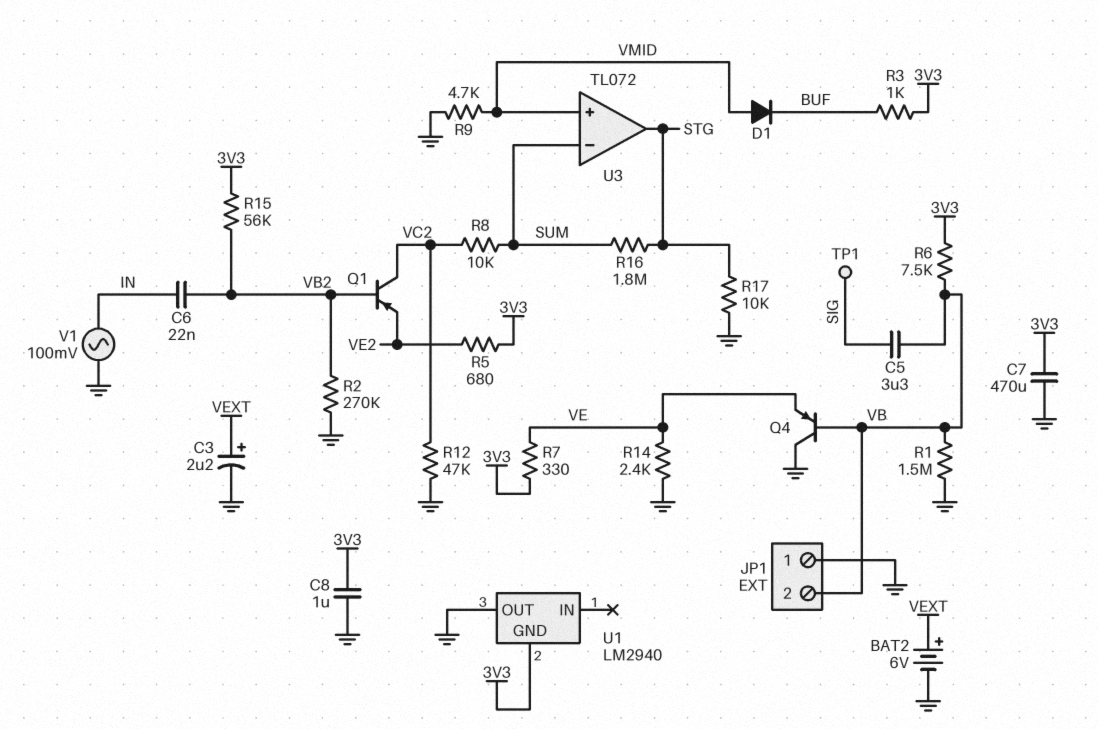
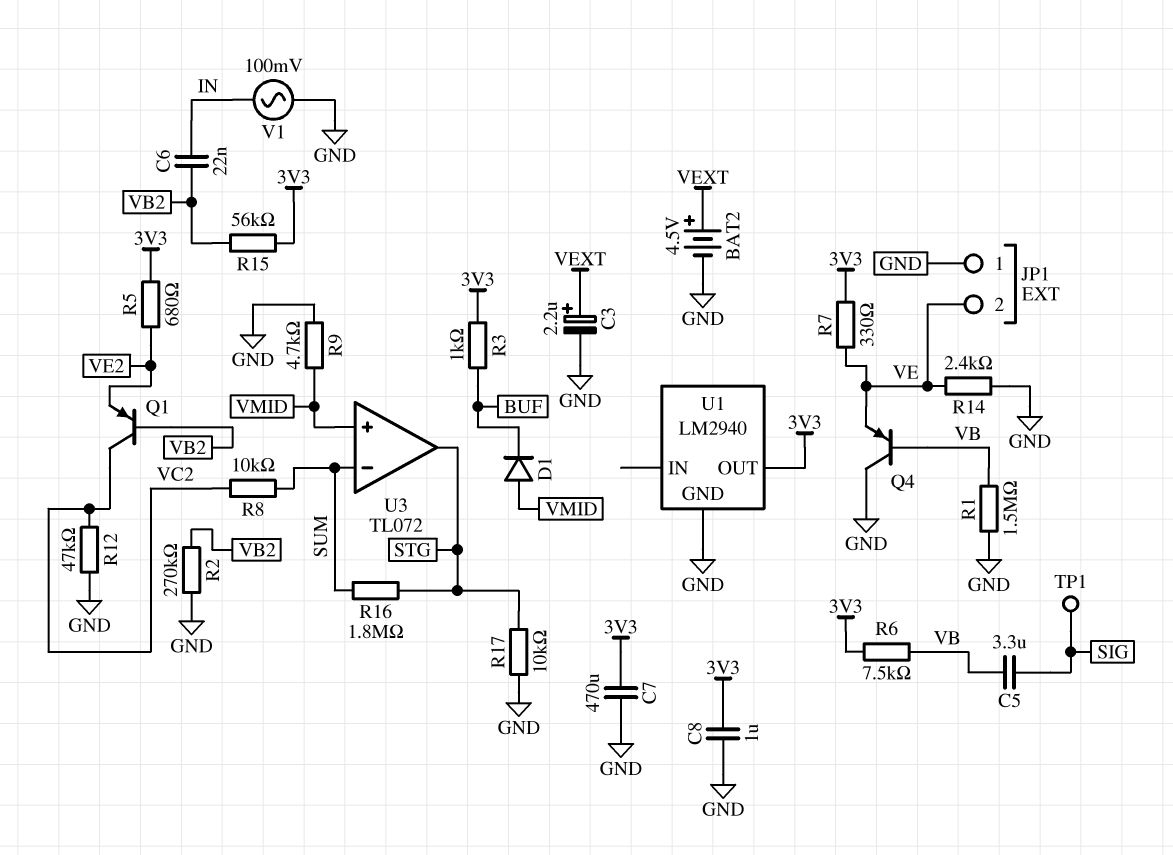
BAT2: 6V (plus VEXT, minus GND) -> 4.5V (plus VEXT, minus GND)
JP1 pin 2: VB -> VE
U1 pin GND: 3V3 -> GND
U1 pin OUT: GND -> 3V3

